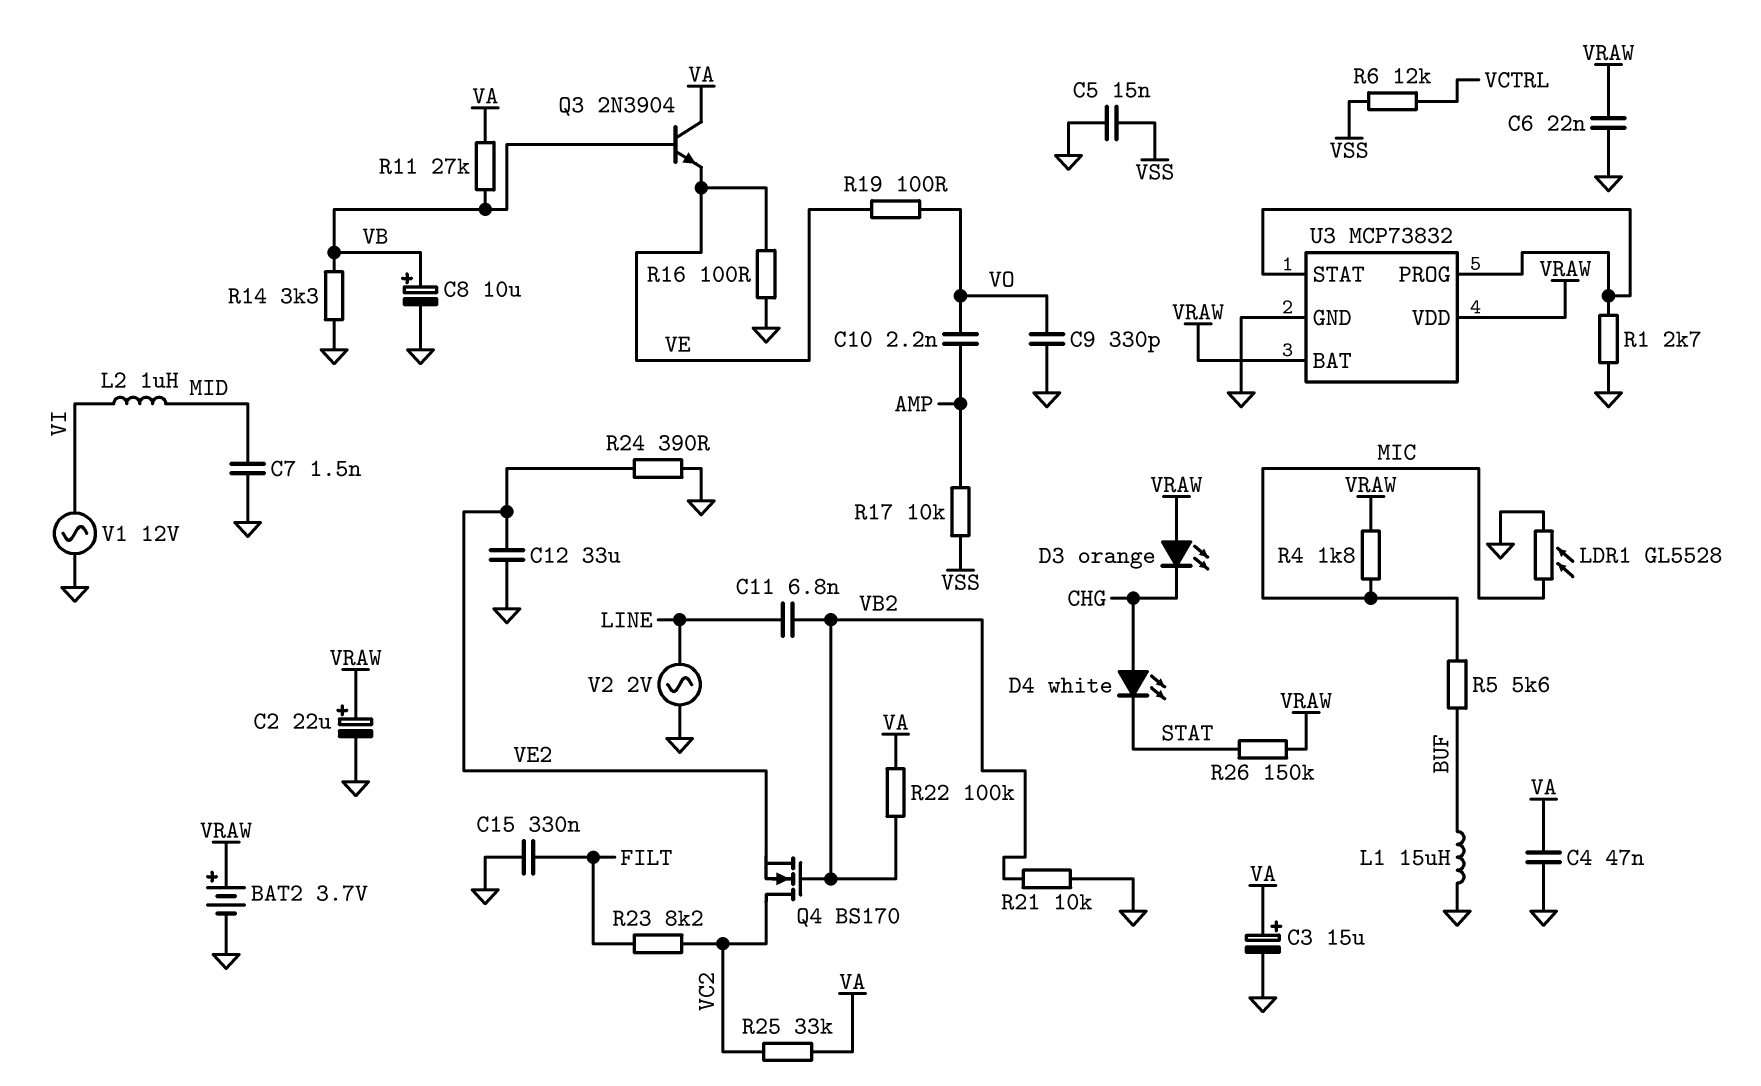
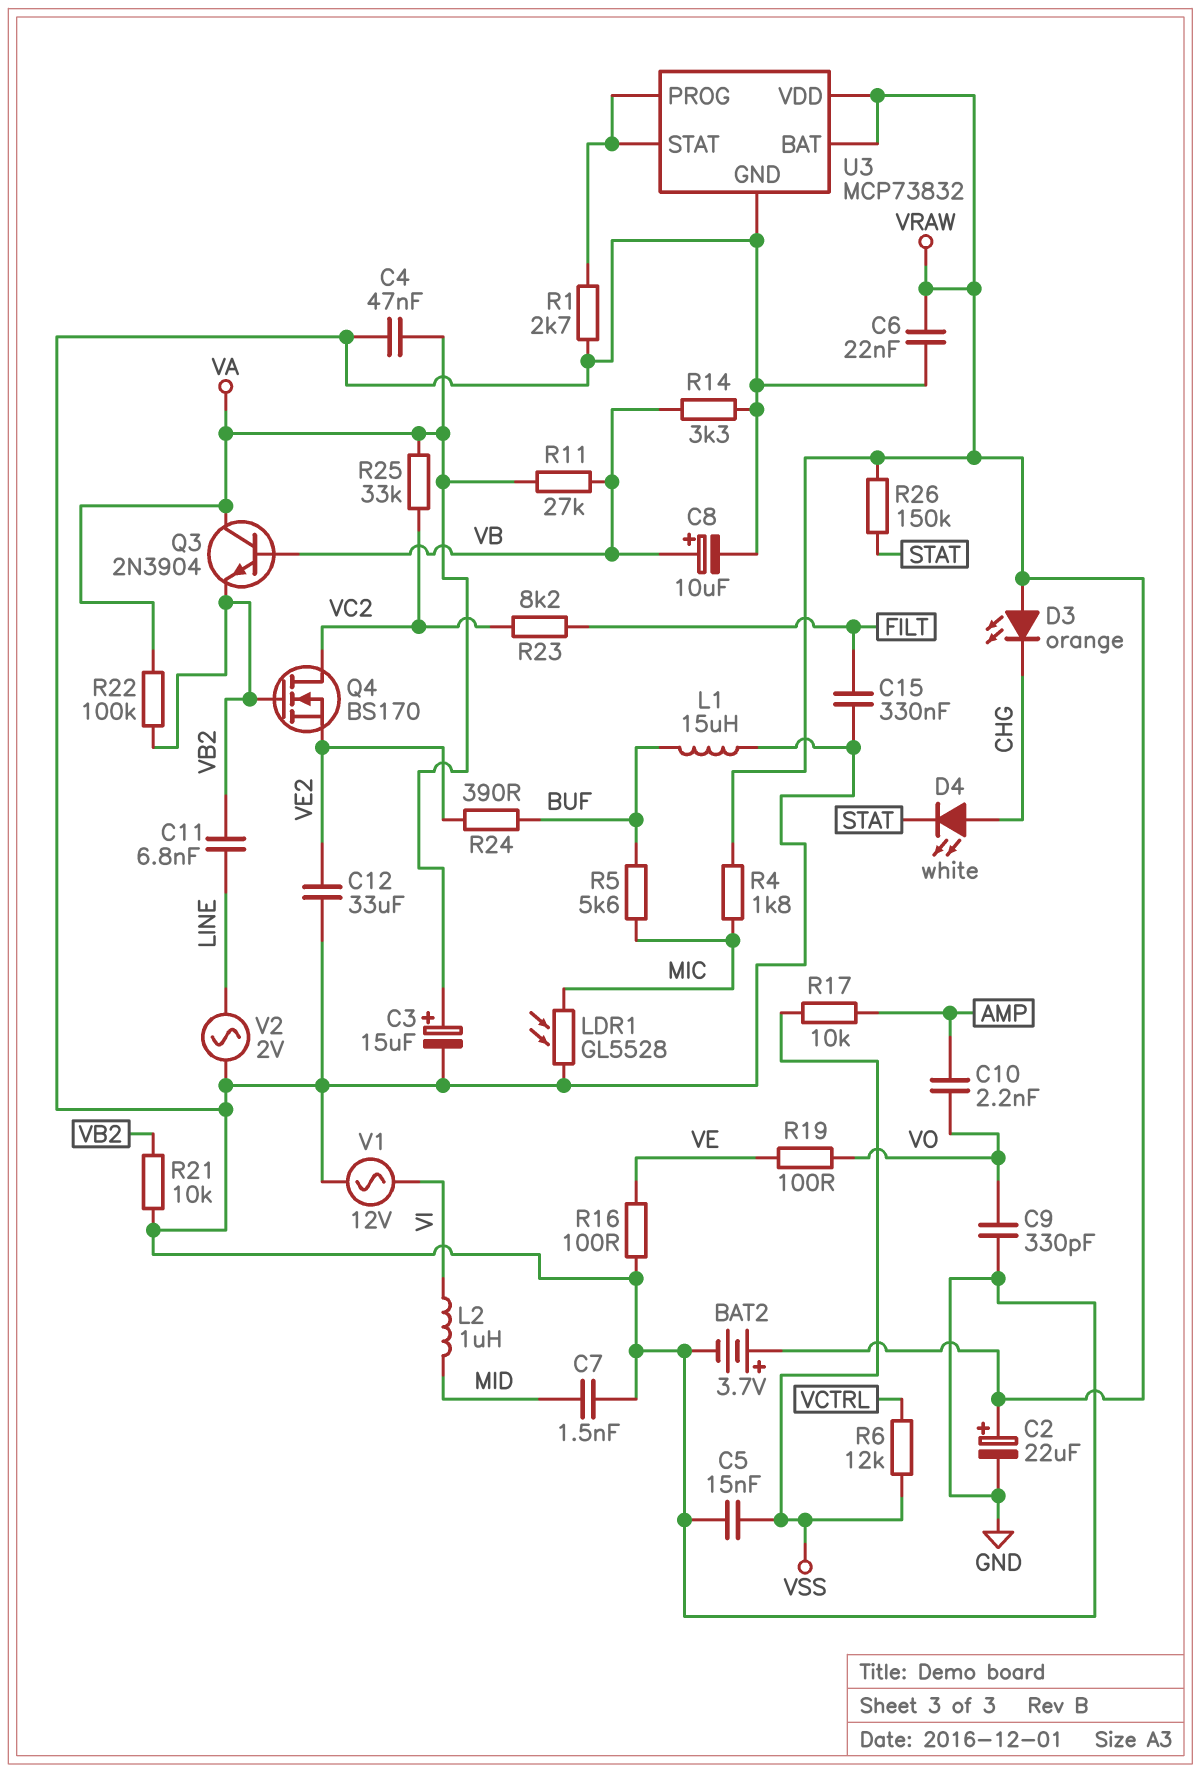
Q3: NPN 2N3904 (B VB, C VA, E VE) -> NPN 2N3904 (B VB, C VA, E VB2)
R24: 390 (GND, VE2) -> 390 (BUF, VE2)

